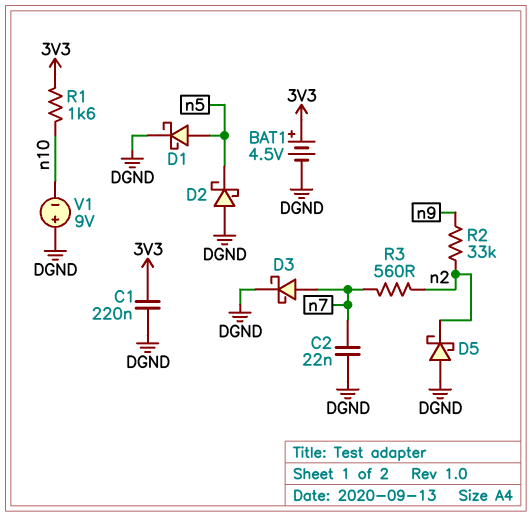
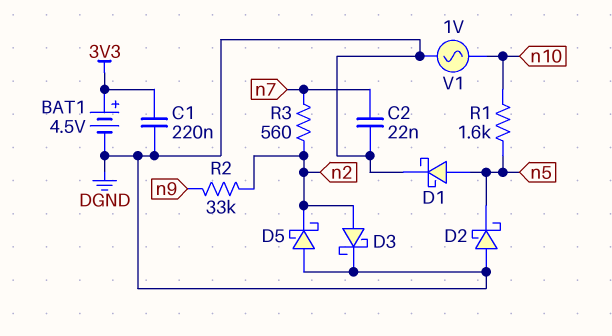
D3: schottky (A n7, K DGND) -> schottky (A n2, K DGND)
R1: 1.6k (3V3, n10) -> 1.6k (n5, n10)
V1: 9V (plus DGND, minus n10) -> AC 1V (DGND, n10)

